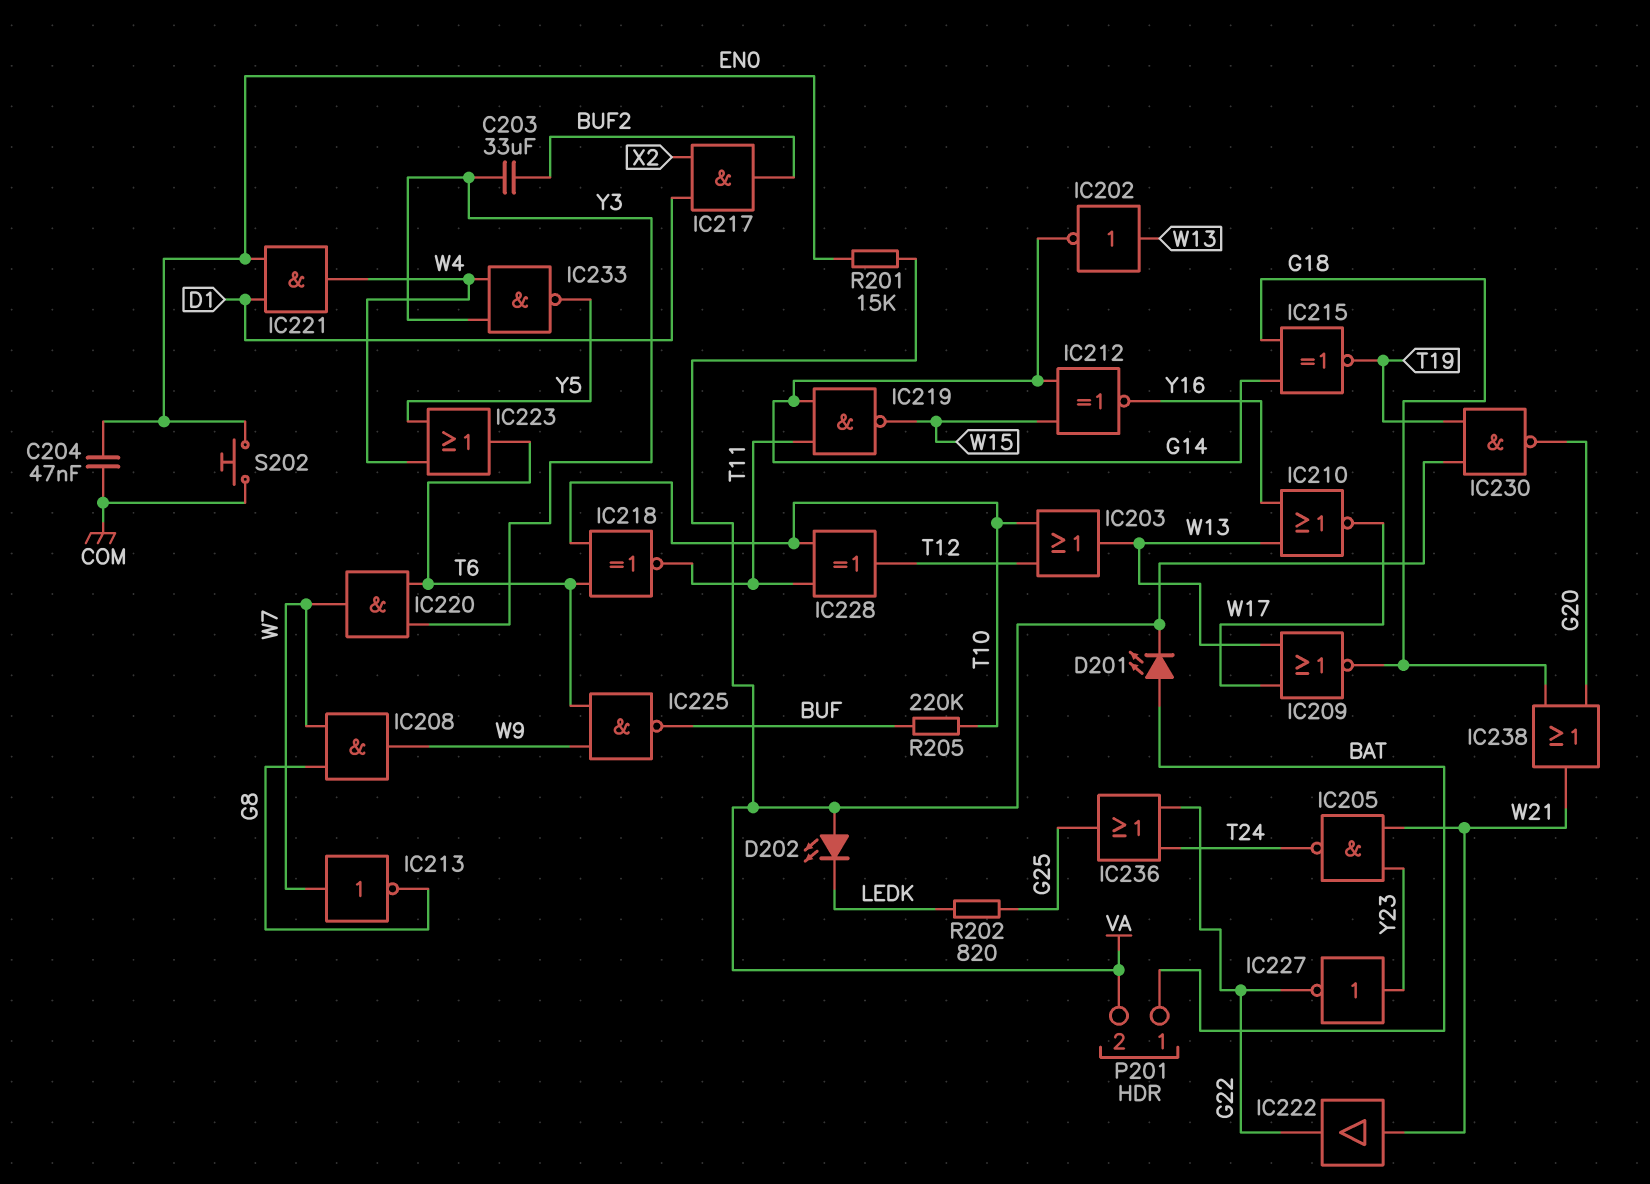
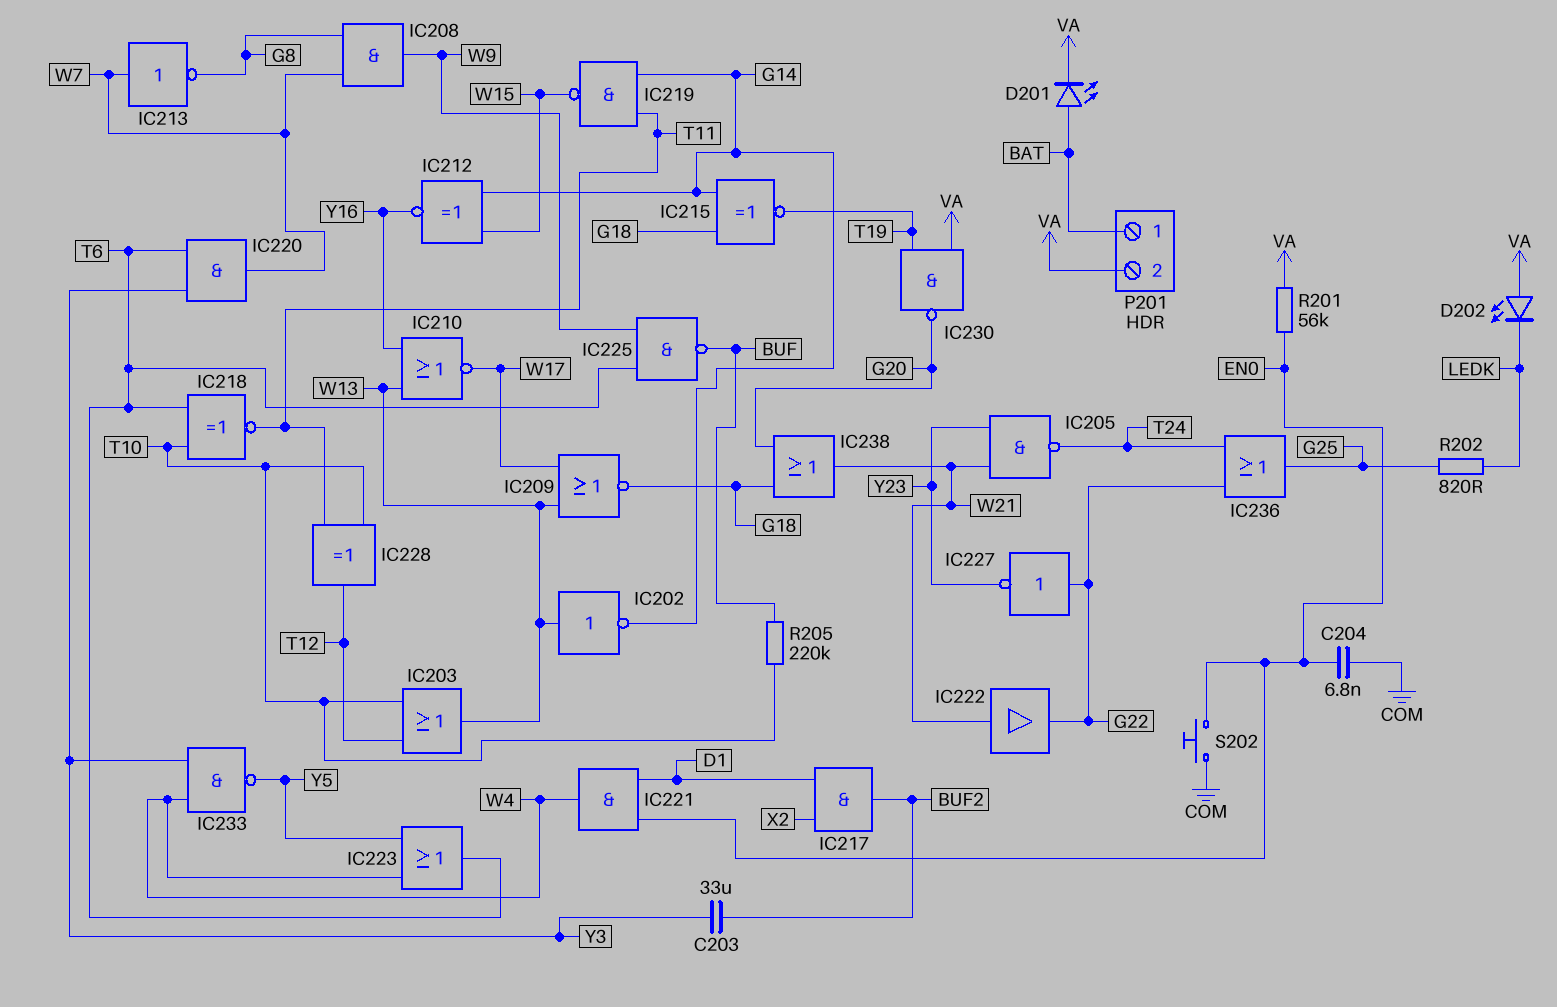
C204: 47nF (COM, EN0) -> 6.8nF (COM, EN0)
IC227: NOT (in Y23, out G22) -> NOT (in G22, out Y23)
R201: 15k (EN0, VA) -> 56k (EN0, VA)

